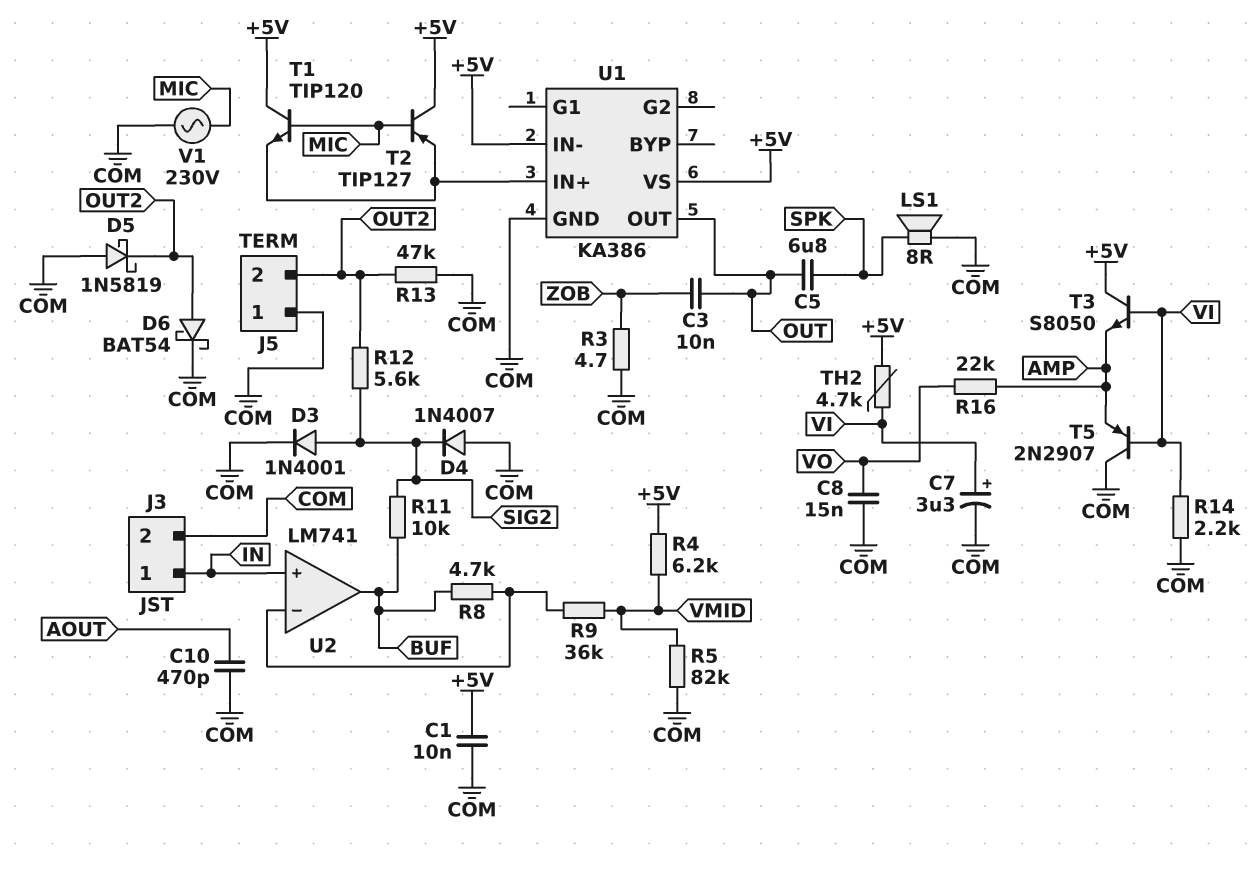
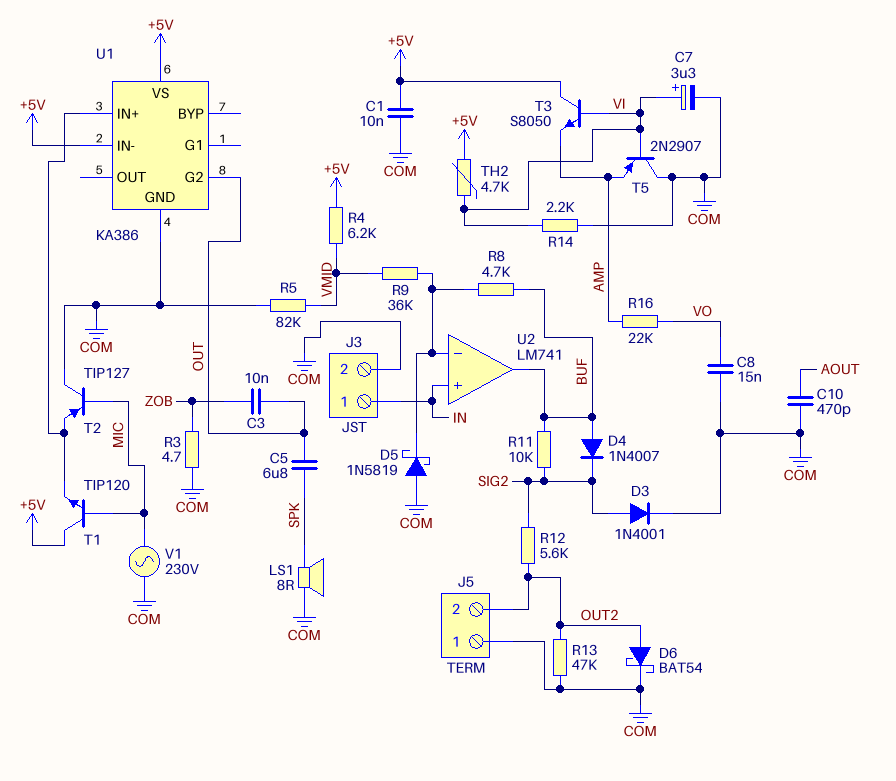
D4: diode 1N4007 (A COM, K SIG2) -> diode 1N4007 (A BUF, K SIG2)
D5: schottky 1N5819 (A COM, K OUT2) -> schottky 1N5819 (A COM, K U2/in-)
T2: PNP TIP127 (B MIC, C +5V, E U1/IN+) -> PNP TIP127 (B MIC, C COM, E U1/IN+)
U1 pin G2: none -> OUT
U1 pin OUT: OUT -> none

